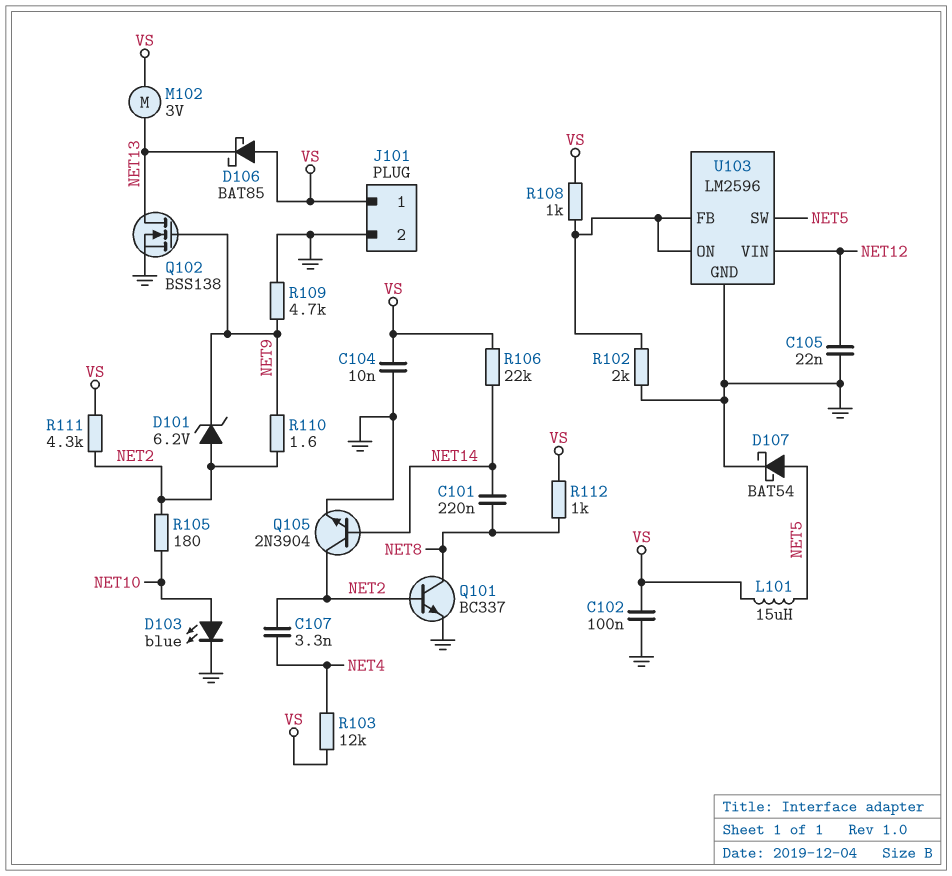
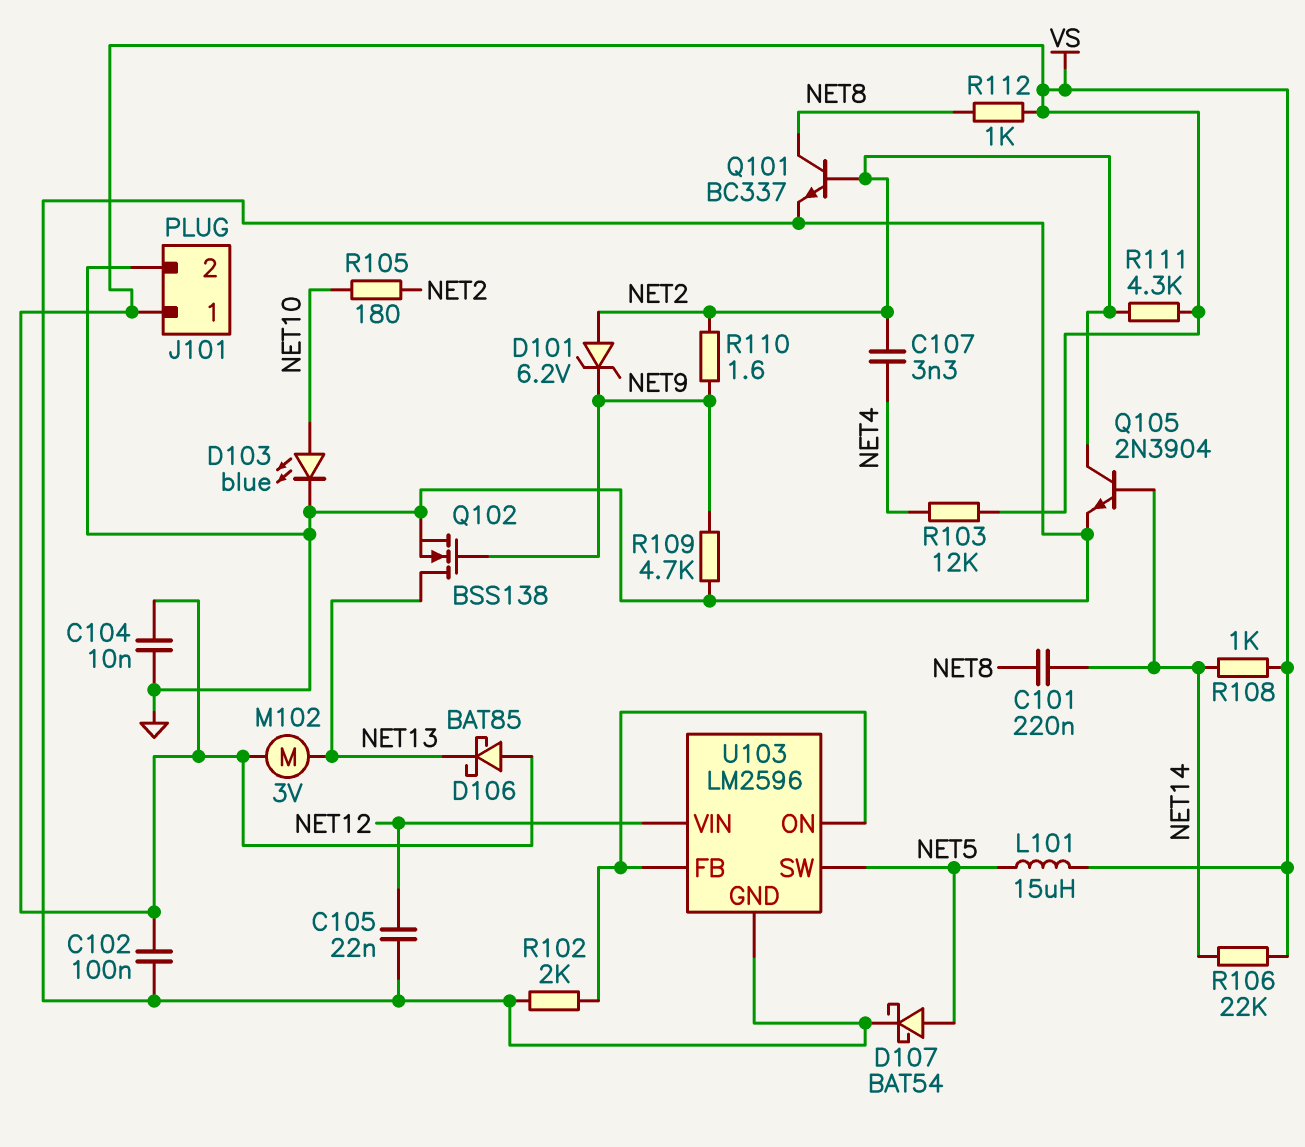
R108: 1k (U103/FB, VS) -> 1k (NET14, VS)

